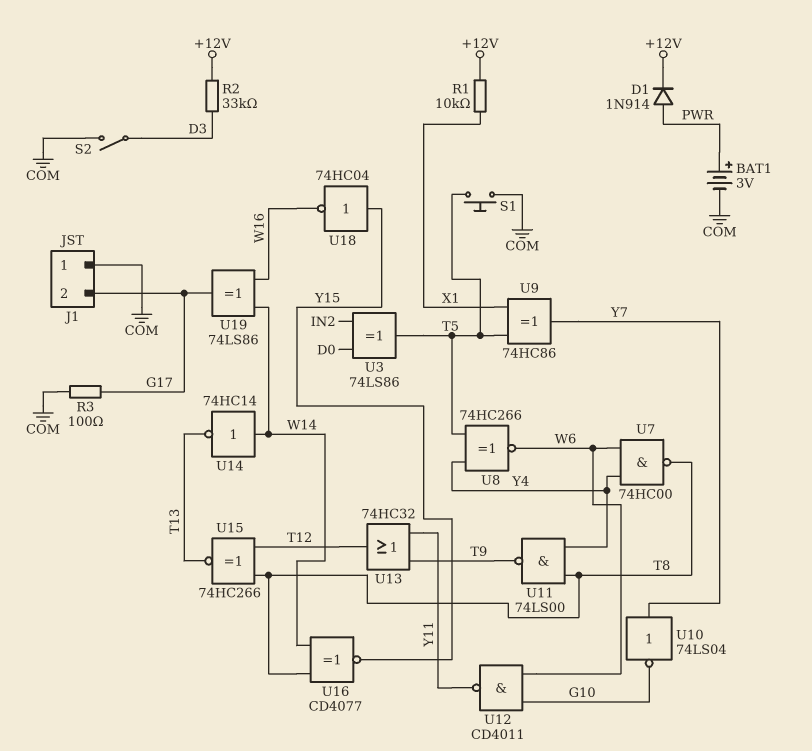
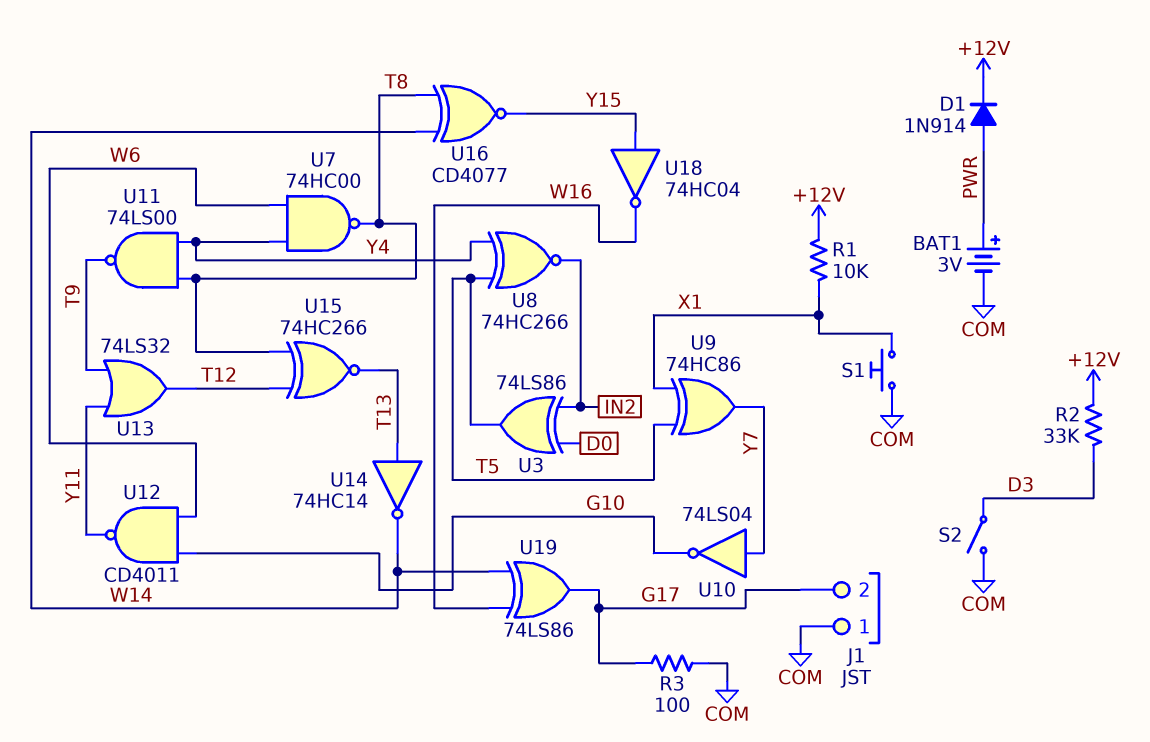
S1: button (COM, T5) -> button (COM, X1)
U8: XNOR 74HC266 (in T5, in Y4, out W6) -> XNOR 74HC266 (in T5, in Y4, out IN2)
U13: OR 74HC32 (in T9, in Y11, out T12) -> OR 74LS32 (in T9, in Y11, out T12)
U14: NOT 74HC14 (in W14, out T13) -> NOT 74HC14 (in T13, out W14)

